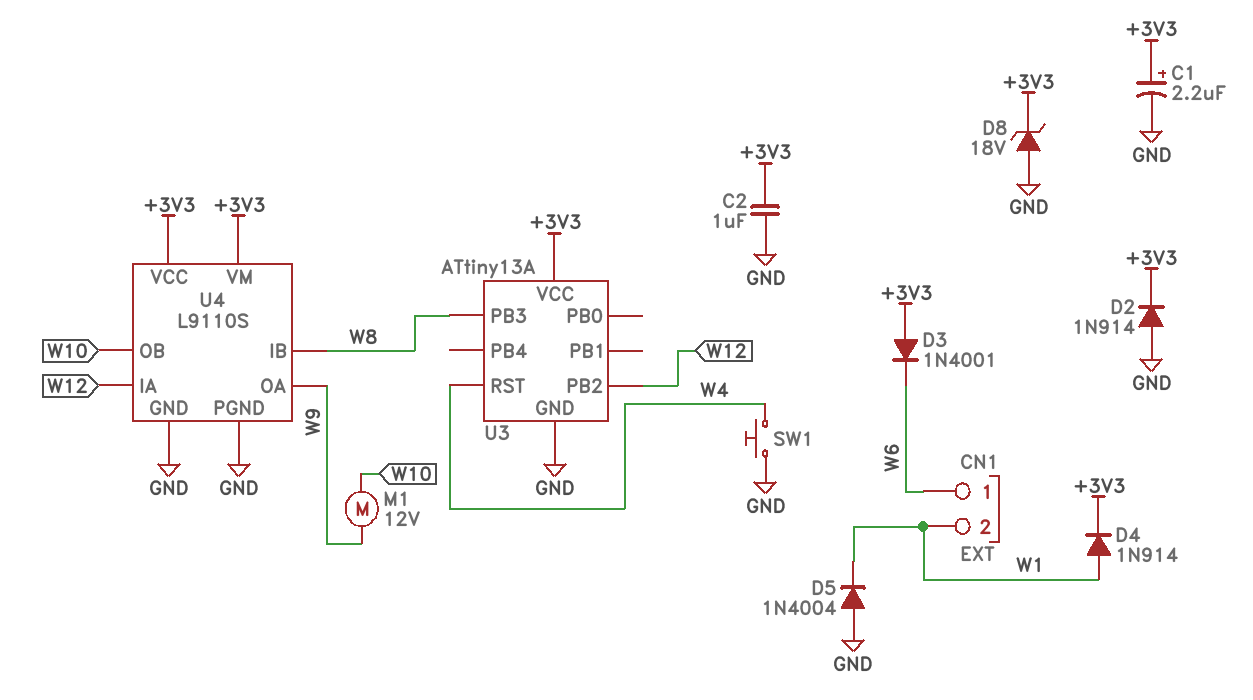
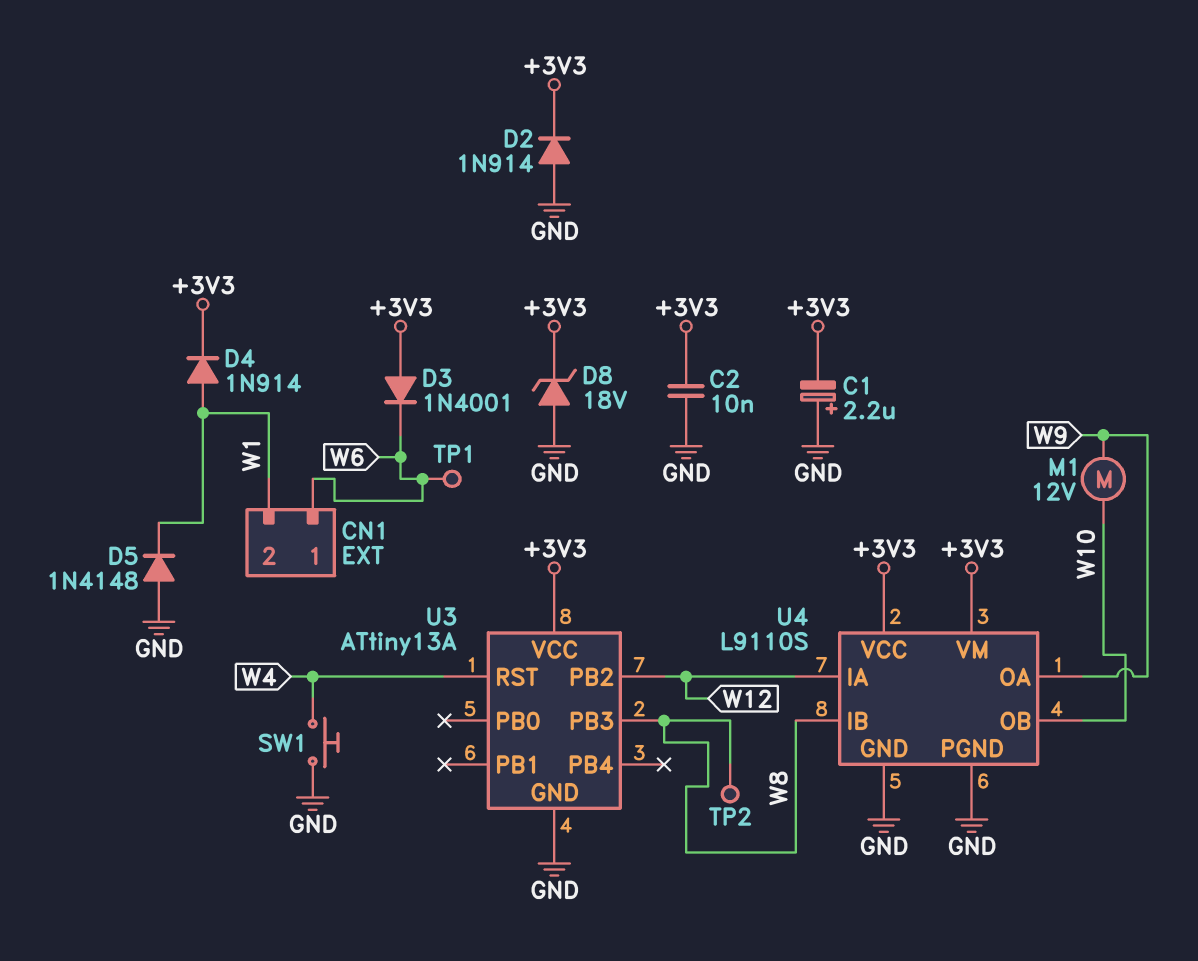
C1: 2.2uF (plus +3V3, minus GND) -> 2.2uF (plus GND, minus +3V3)
C2: 1uF (+3V3, GND) -> 10nF (+3V3, GND)
D5: diode 1N4004 (A GND, K W1) -> diode 1N4148 (A GND, K W1)
TP1: none -> test point (W6)
TP2: none -> test point (W8)

